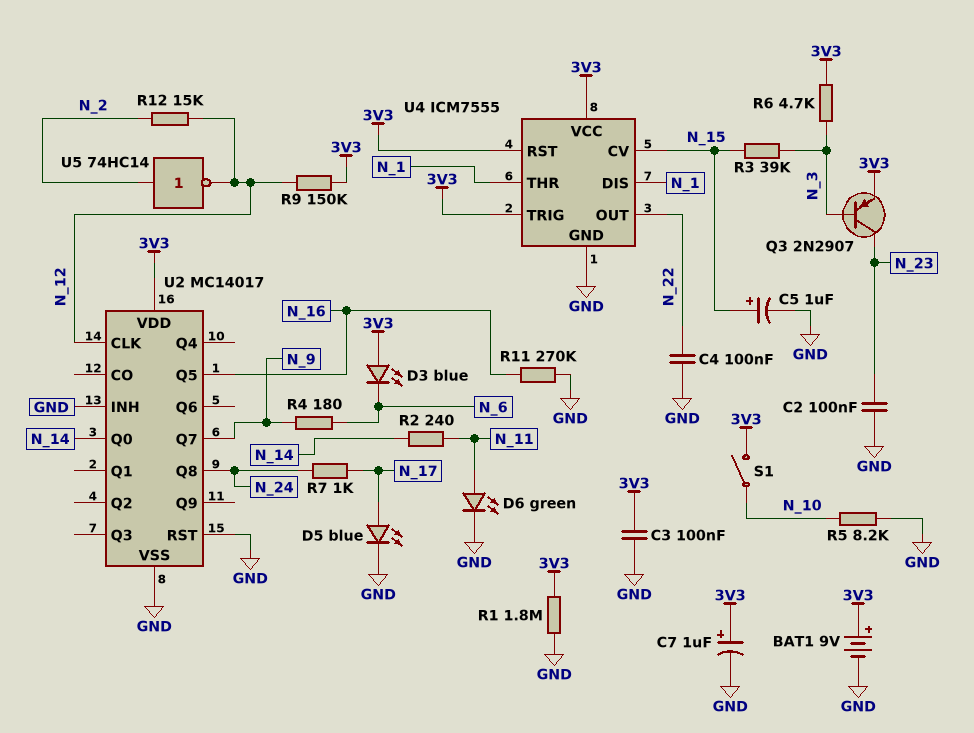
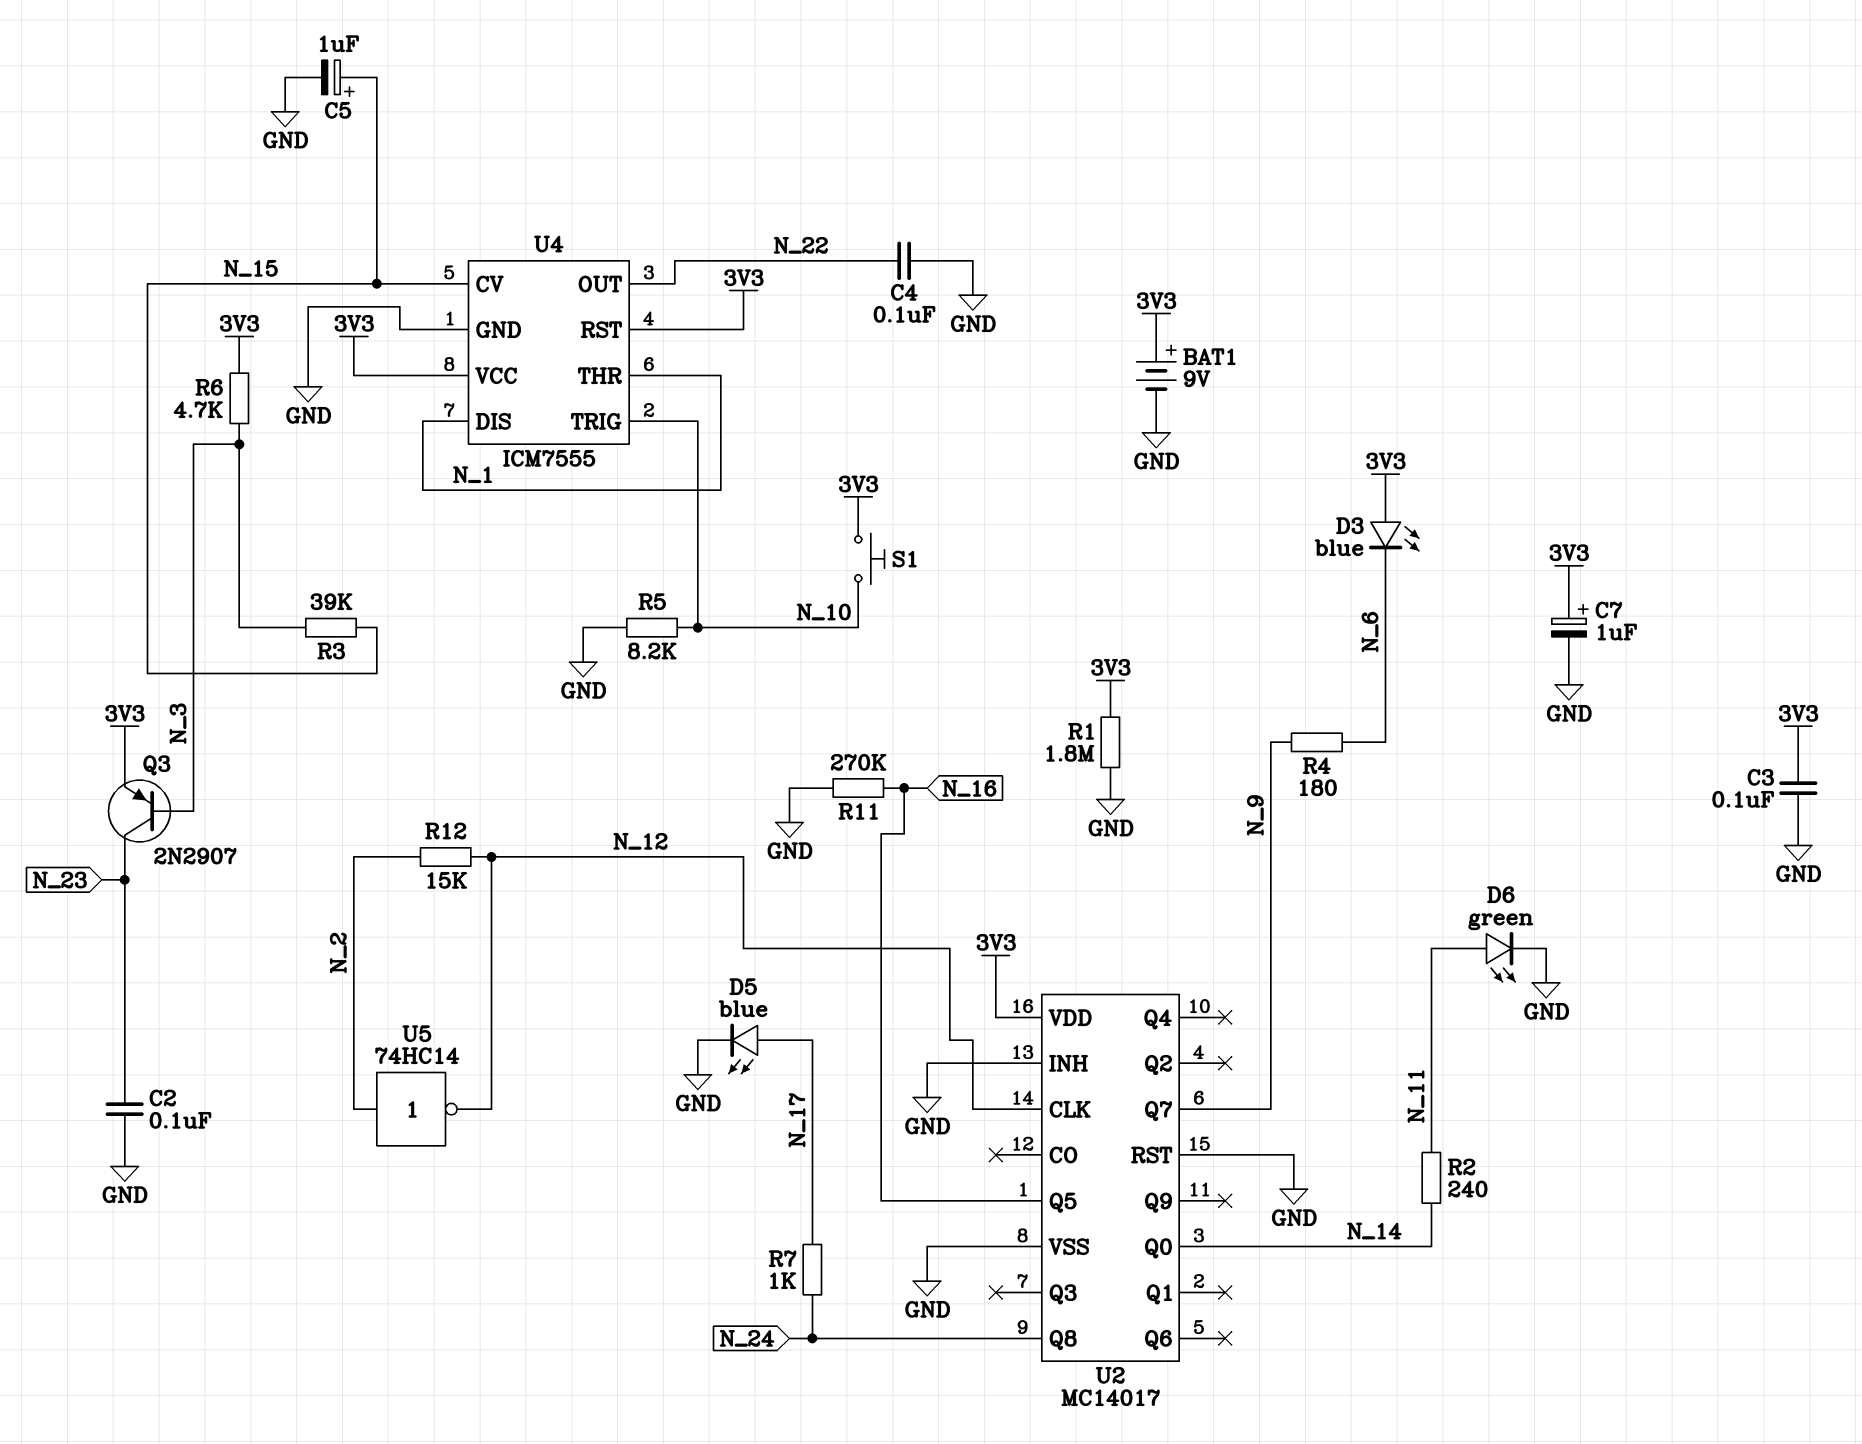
R9: 150k (3V3, N_12) -> none
S1: switch (3V3, N_10) -> button (3V3, N_10)
U4 pin TRIG: 3V3 -> N_10

